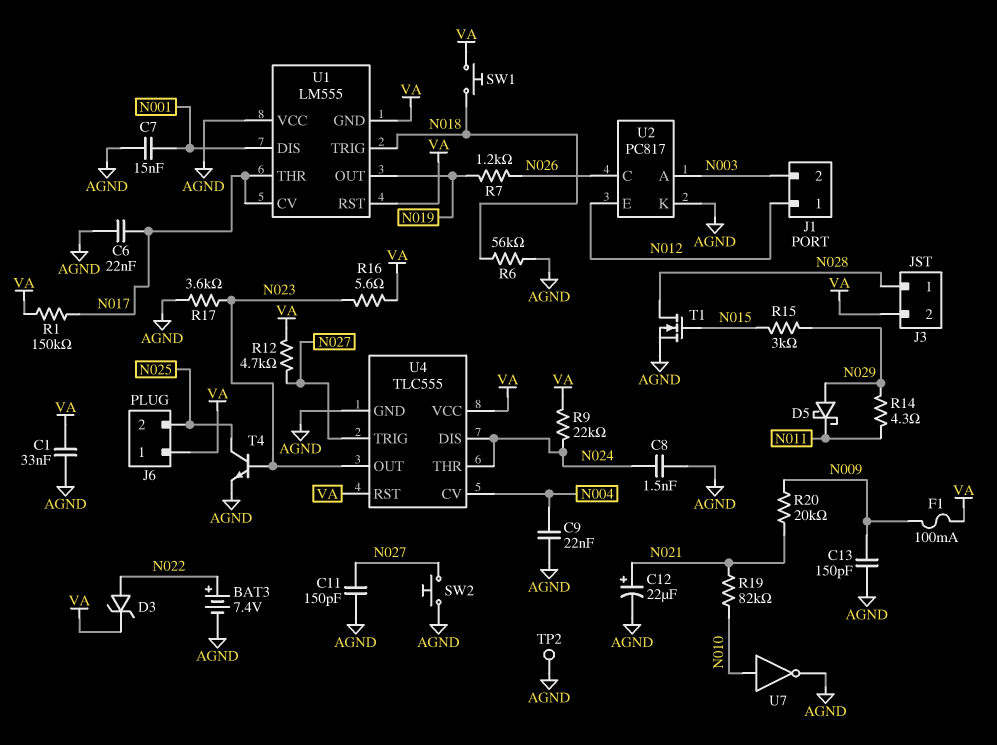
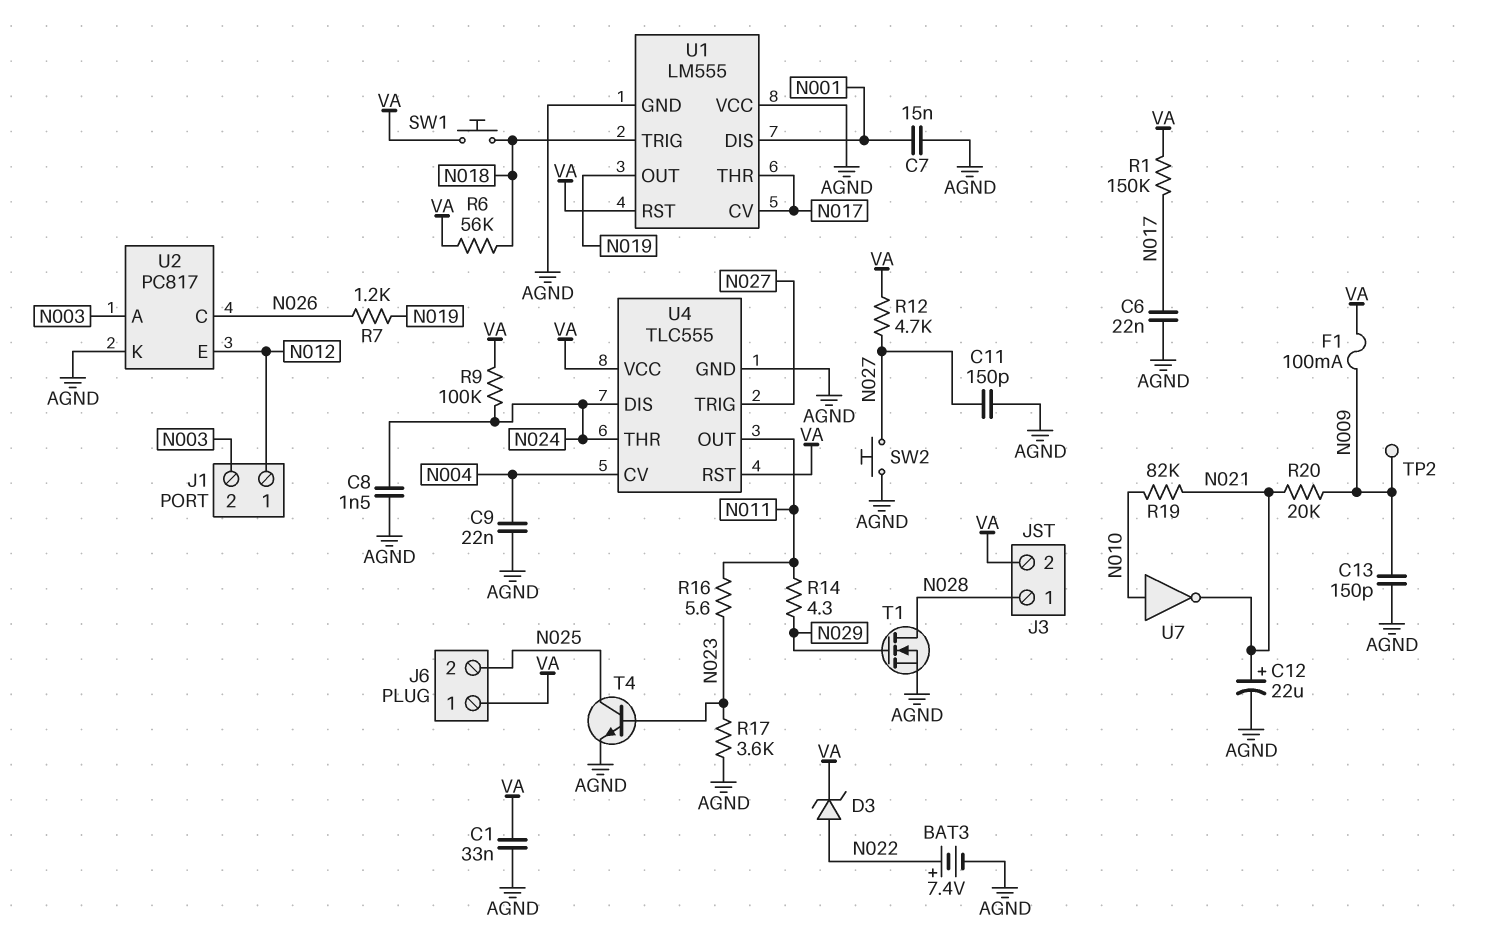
D5: schottky (A N029, K N011) -> none
R6: 56k (AGND, N018) -> 56k (N018, VA)
R9: 22k (N024, VA) -> 100k (N024, VA)
R15: 3k (N015, N029) -> none
R16: 5.6 (N023, VA) -> 5.6 (N011, N023)
T1: NMOS (G N015, D N028, S AGND) -> NMOS (G N029, D N028, S AGND)
TP2: test point (AGND) -> test point (N009)
U1 pin GND: VA -> AGND
U4 pin OUT: N023 -> N011
U7: NOT (in N010, out AGND) -> NOT (in N010, out N021)

